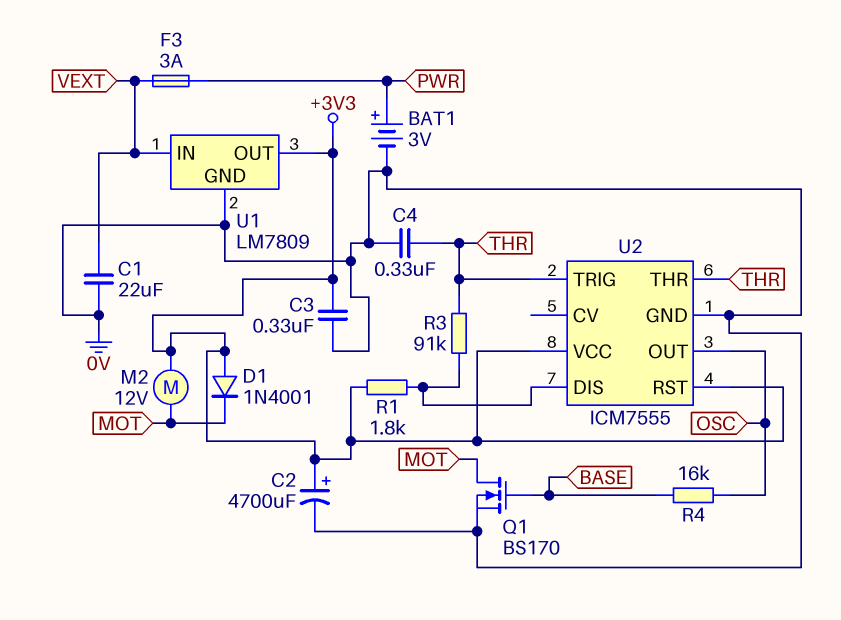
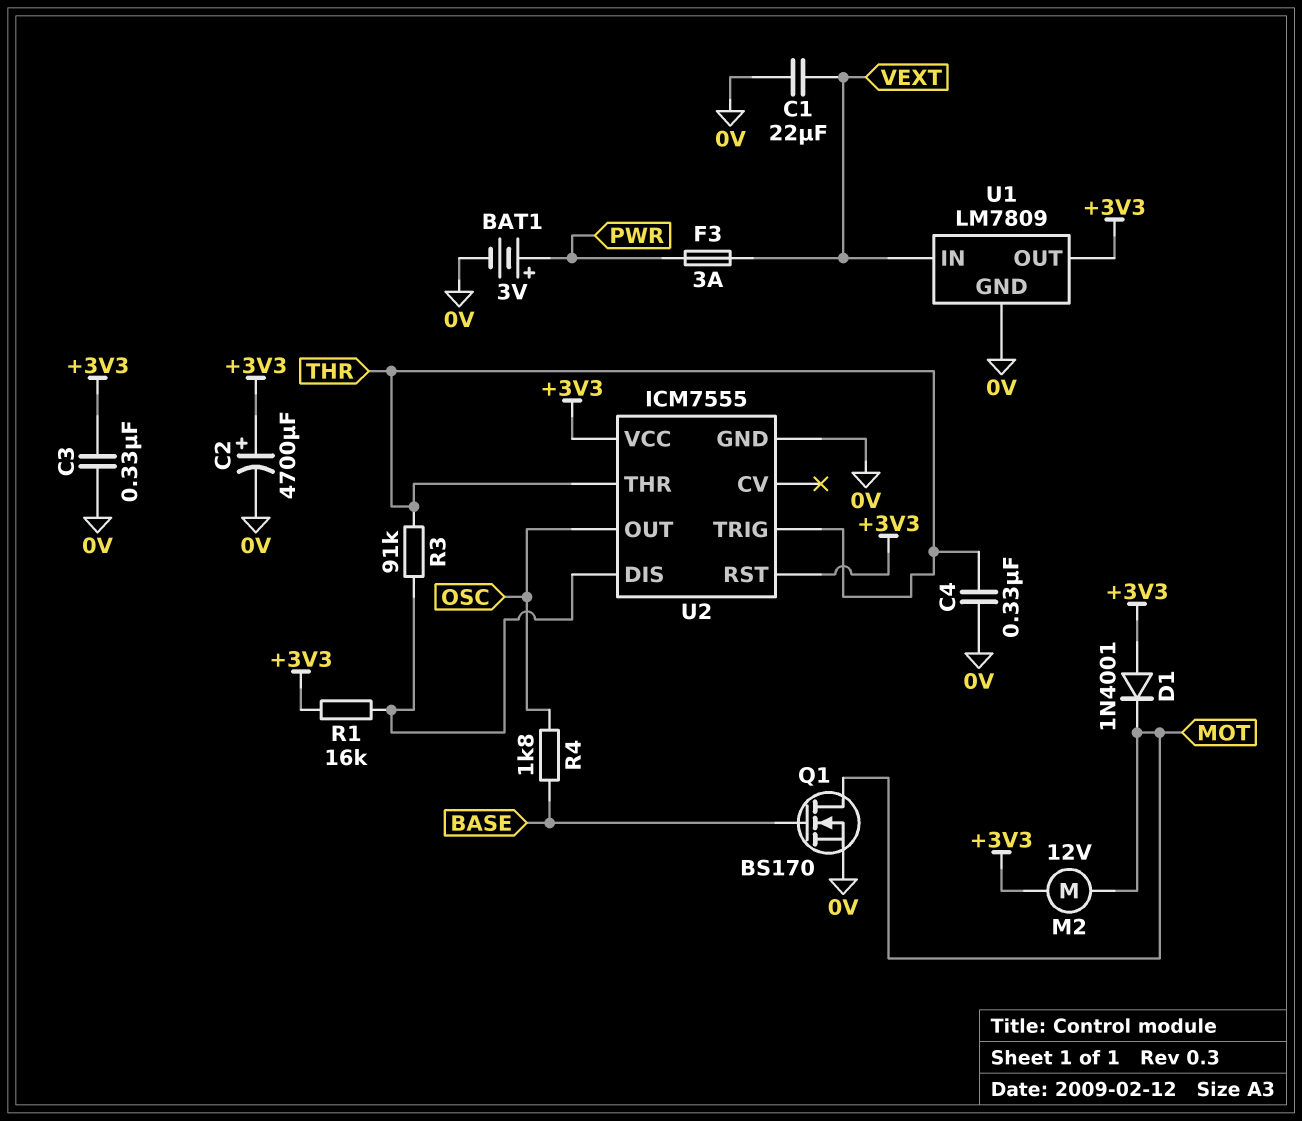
R1: 1.8k (+3V3, U2/DIS) -> 16k (+3V3, U2/DIS)
R4: 16k (BASE, OSC) -> 1.8k (BASE, OSC)

